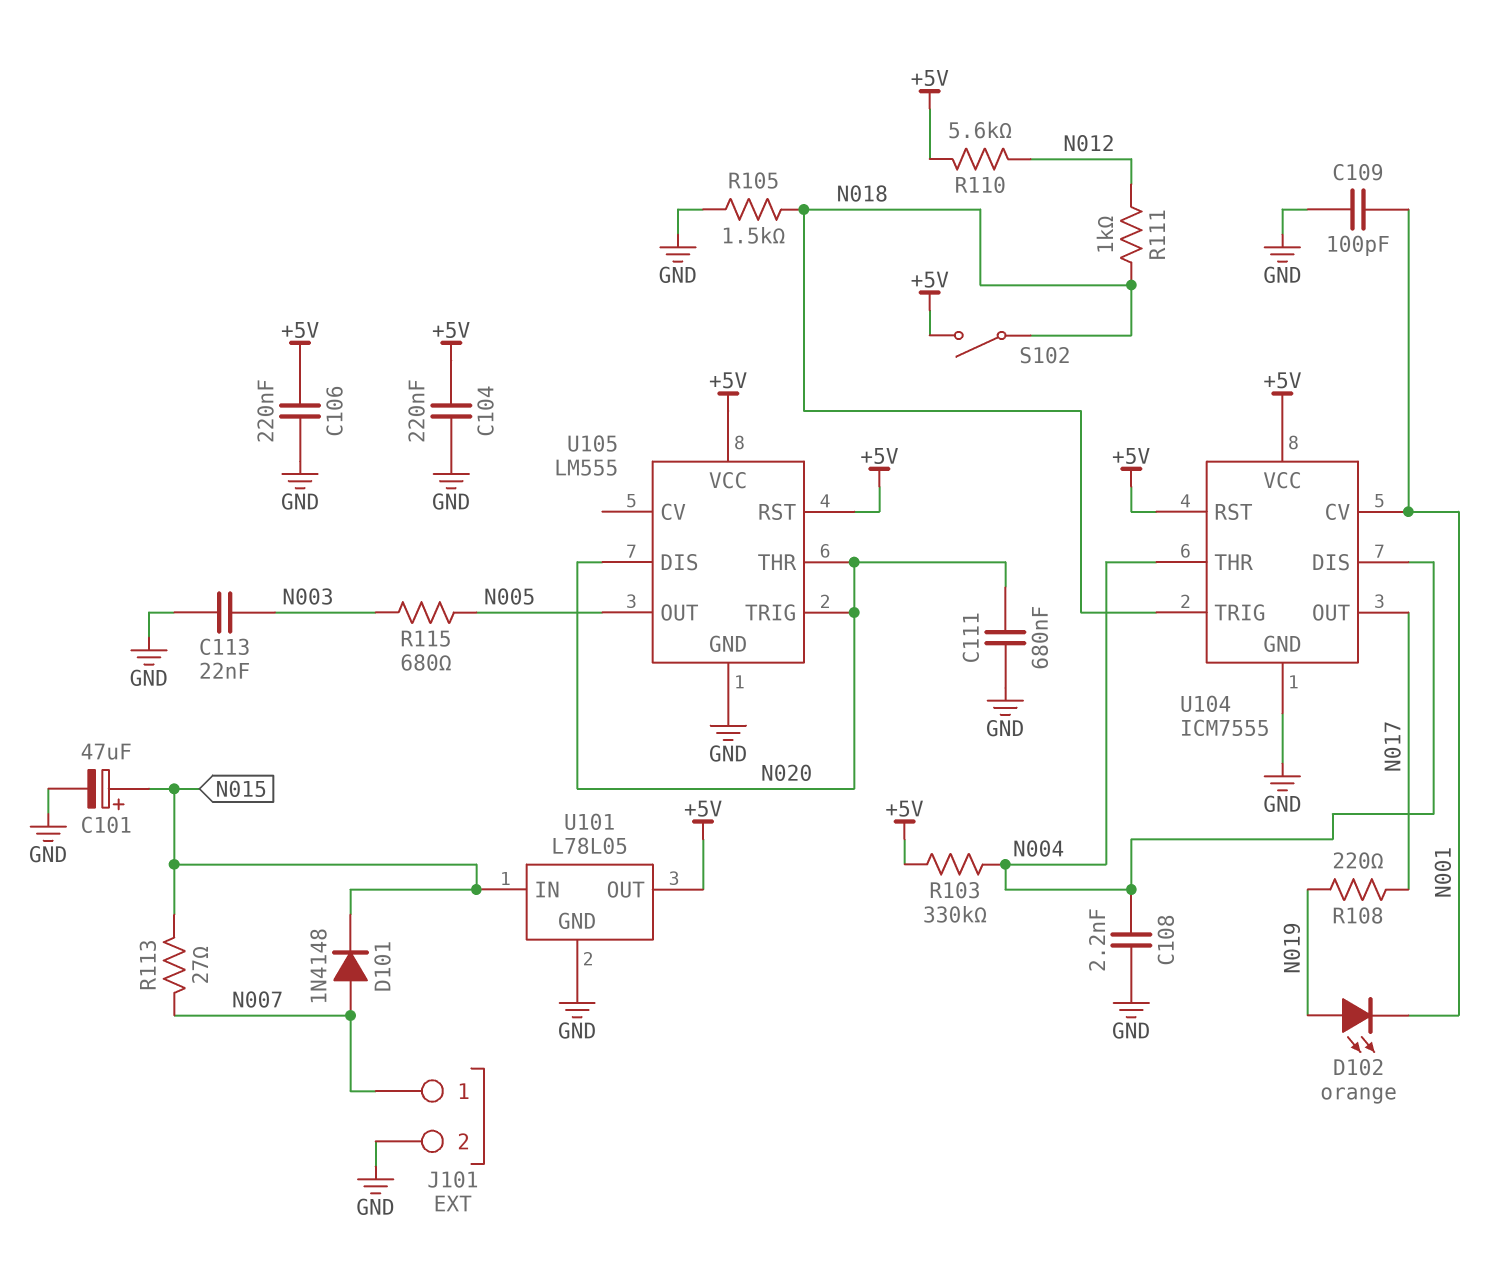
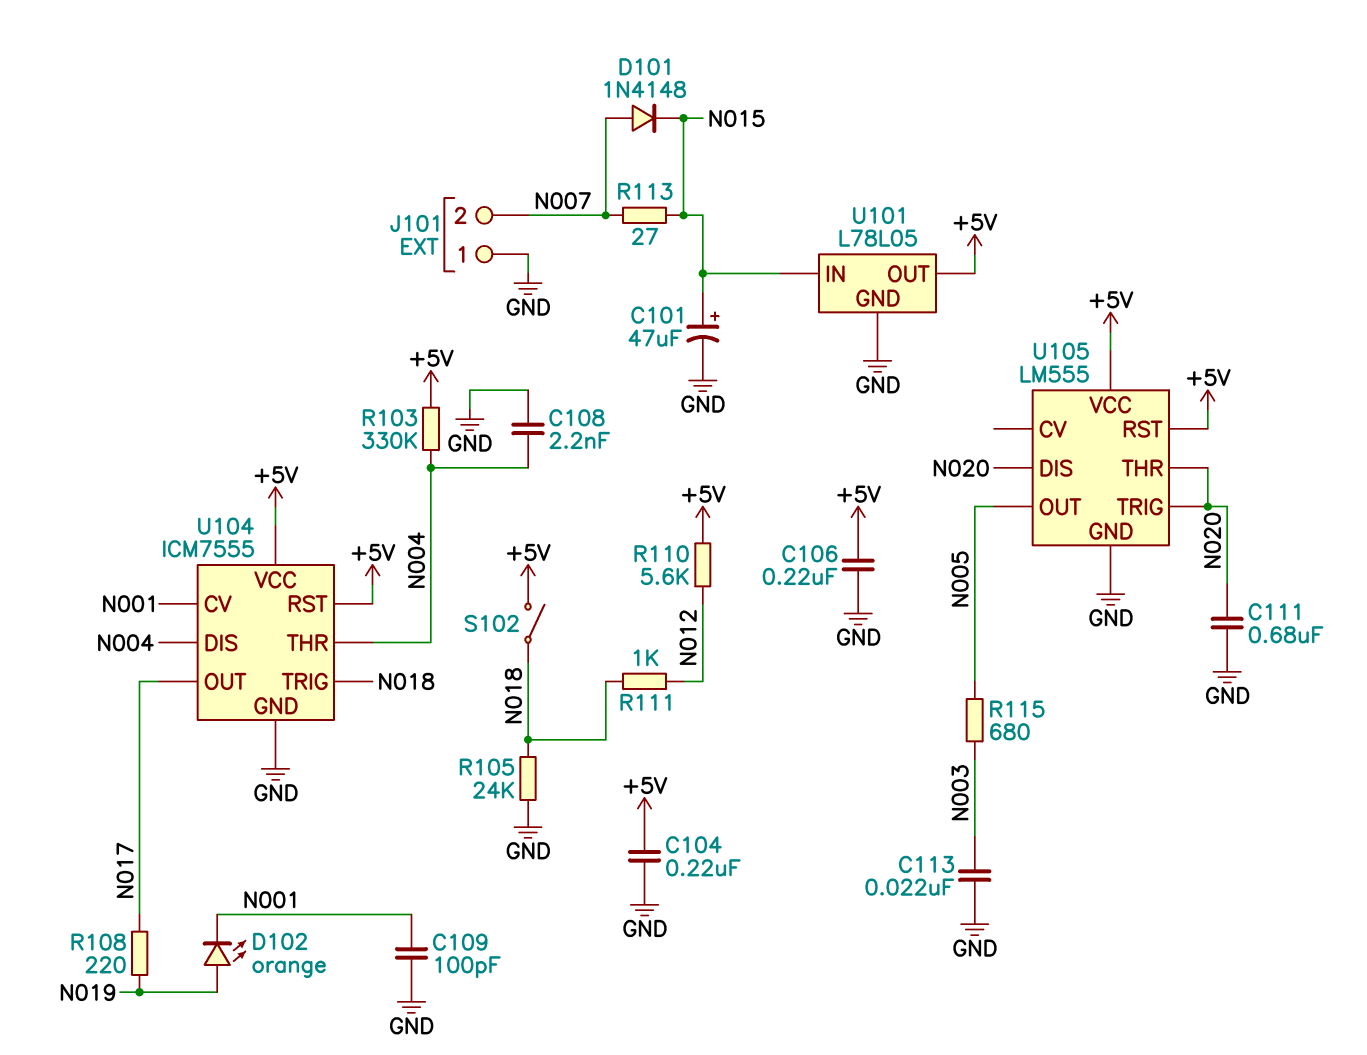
J101 pin 1: N007 -> GND
J101 pin 2: GND -> N007
R105: 1.5k (GND, N018) -> 24k (GND, N018)

